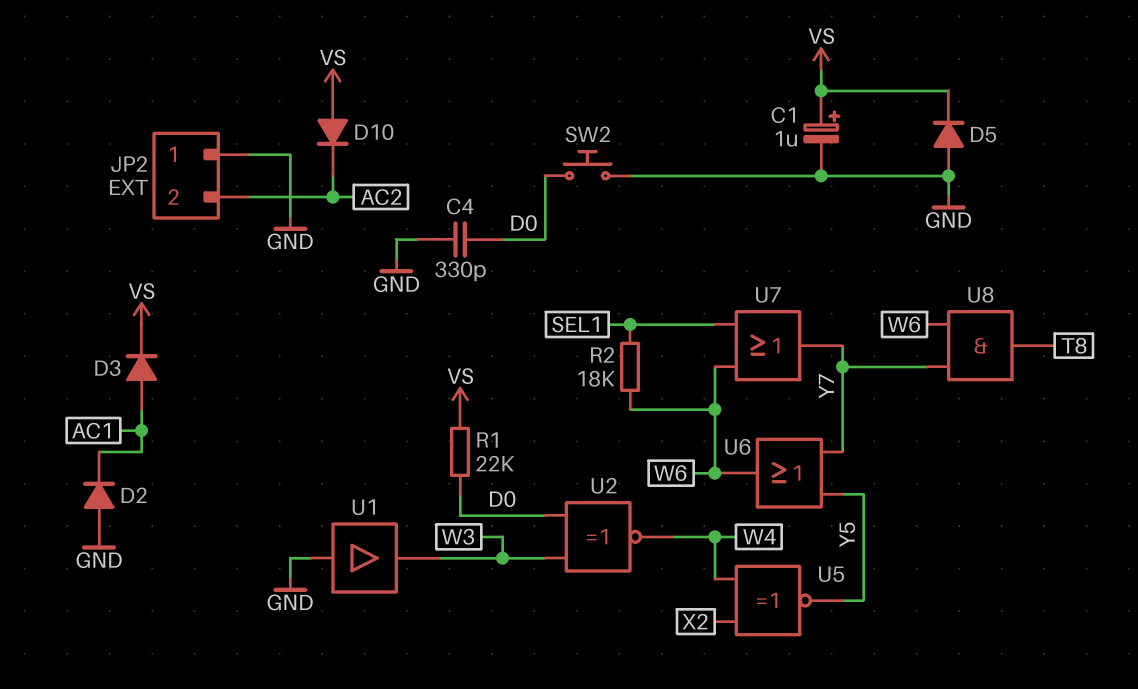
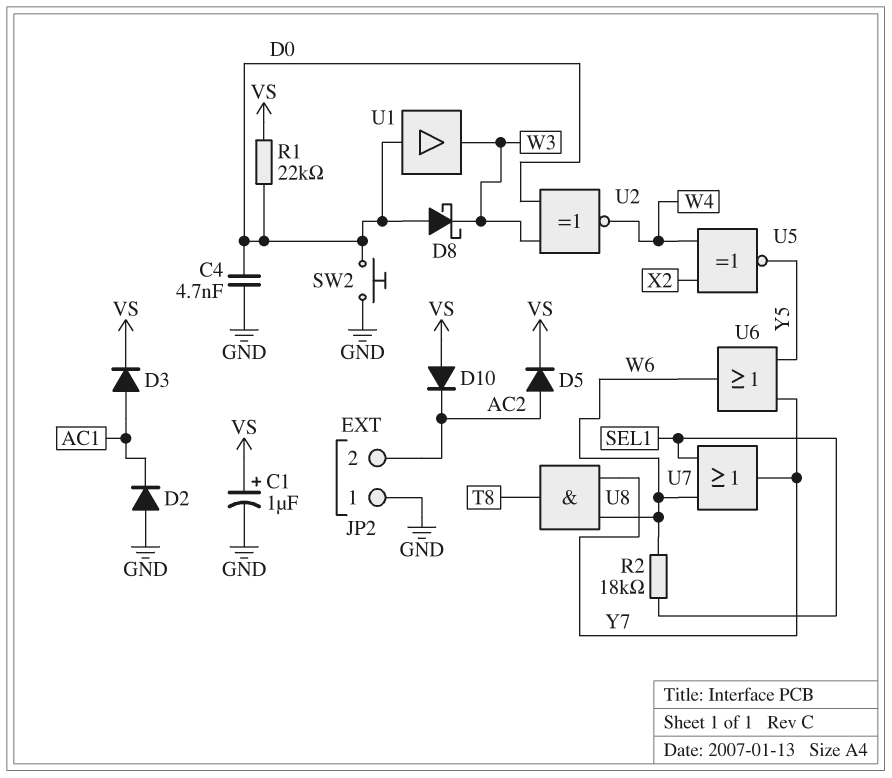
C4: 330pF (D0, GND) -> 4.7nF (D0, GND)
D5: diode (A GND, K VS) -> diode (A AC2, K VS)
D8: none -> schottky (A D0, K W3)
U1: buffer (in GND, out W3) -> buffer (in D0, out W3)

